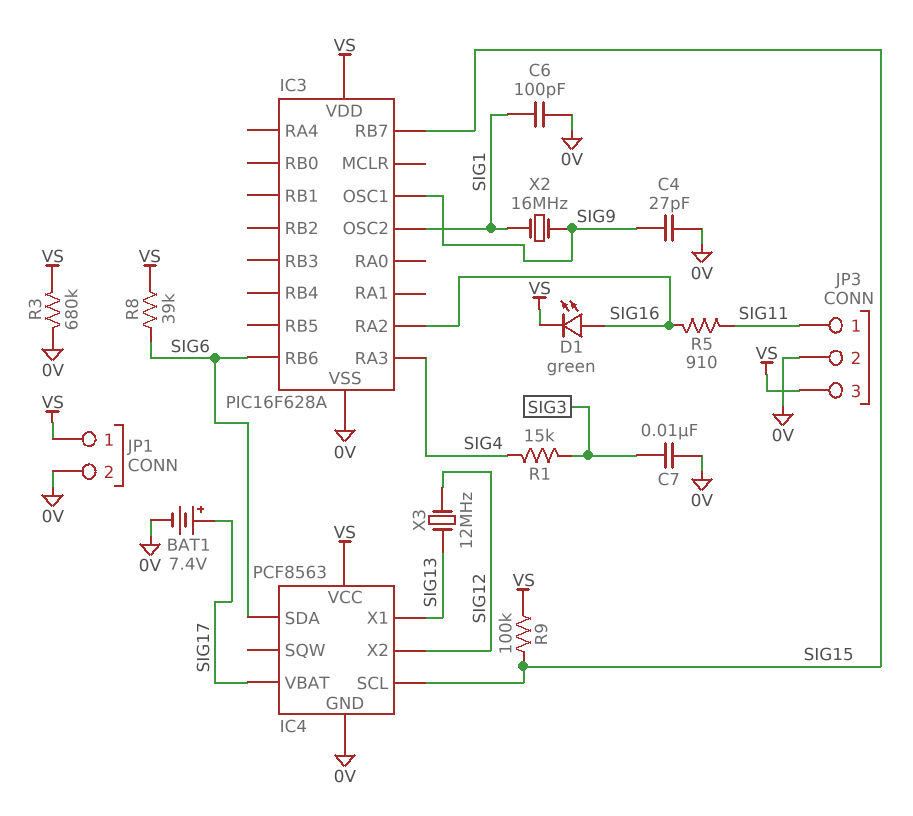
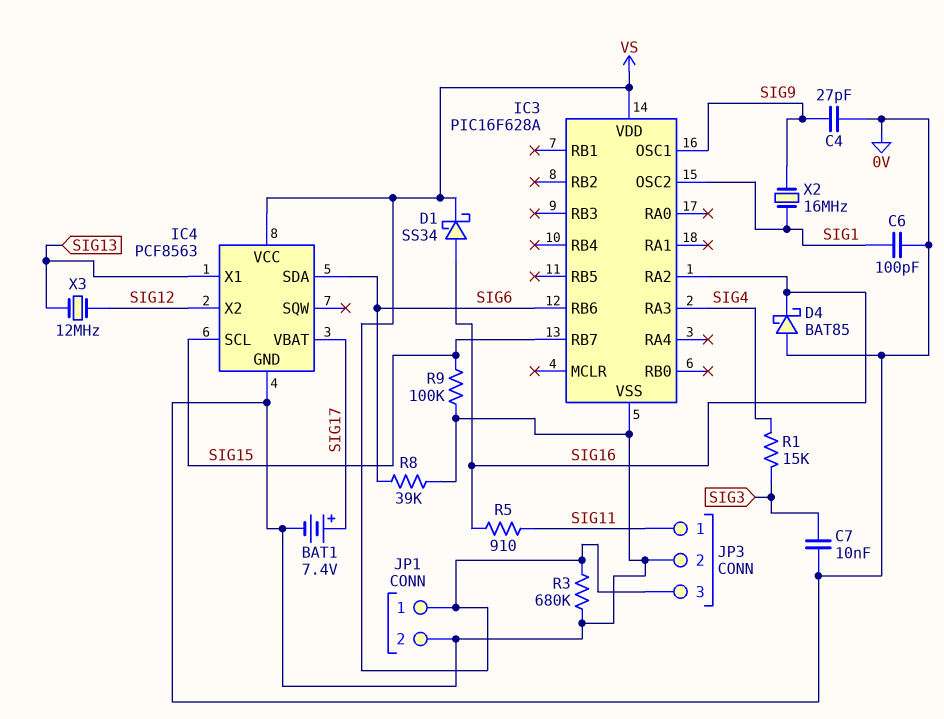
D1: LED green (A SIG16, K VS) -> schottky SS34 (A SIG16, K VS)
D4: none -> schottky BAT85 (A 0V, K SIG16)
R8: 39k (SIG6, VS) -> 39k (0V, SIG6)
R9: 100k (SIG15, VS) -> 100k (0V, SIG15)

